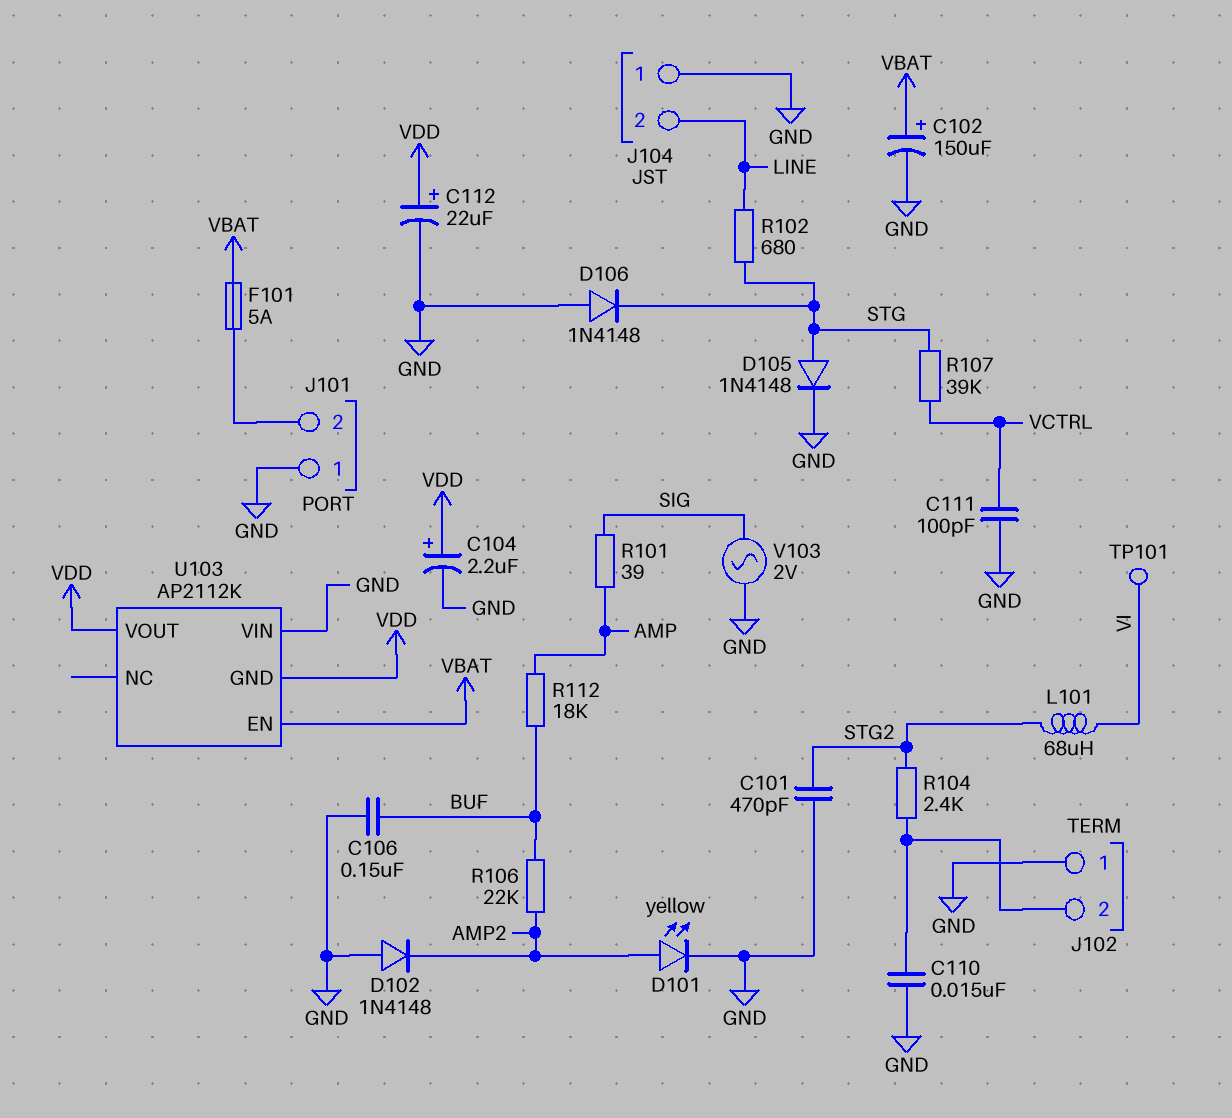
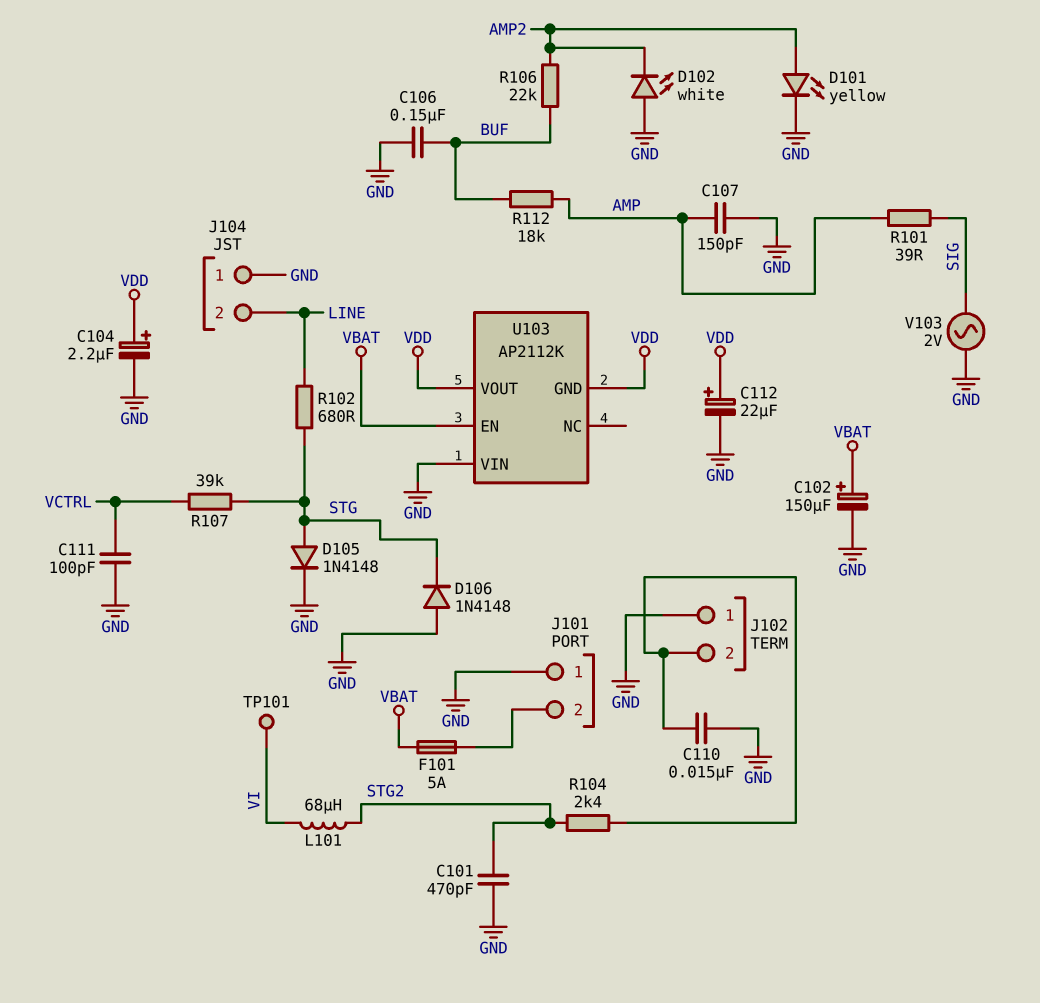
C107: none -> 150pF (AMP, GND)
D102: diode 1N4148 (A GND, K AMP2) -> LED white (A GND, K AMP2)

